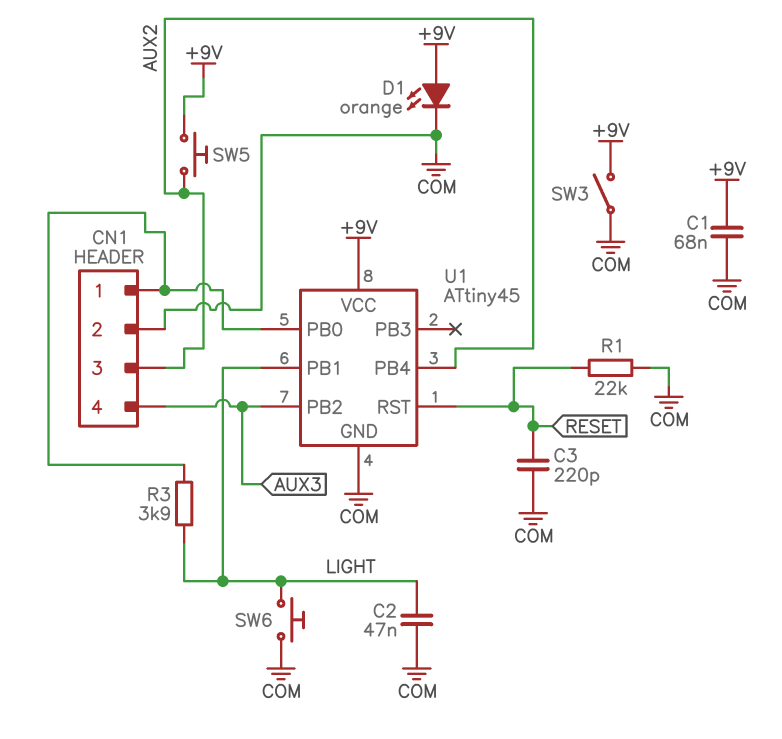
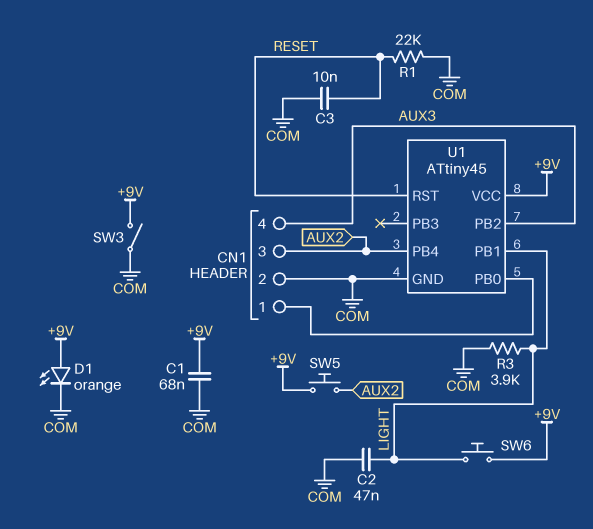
C3: 220pF (COM, RESET) -> 10nF (COM, RESET)
R3: 3.9k (CN1/1, LIGHT) -> 3.9k (COM, LIGHT)
SW6: button (COM, LIGHT) -> button (+9V, LIGHT)

